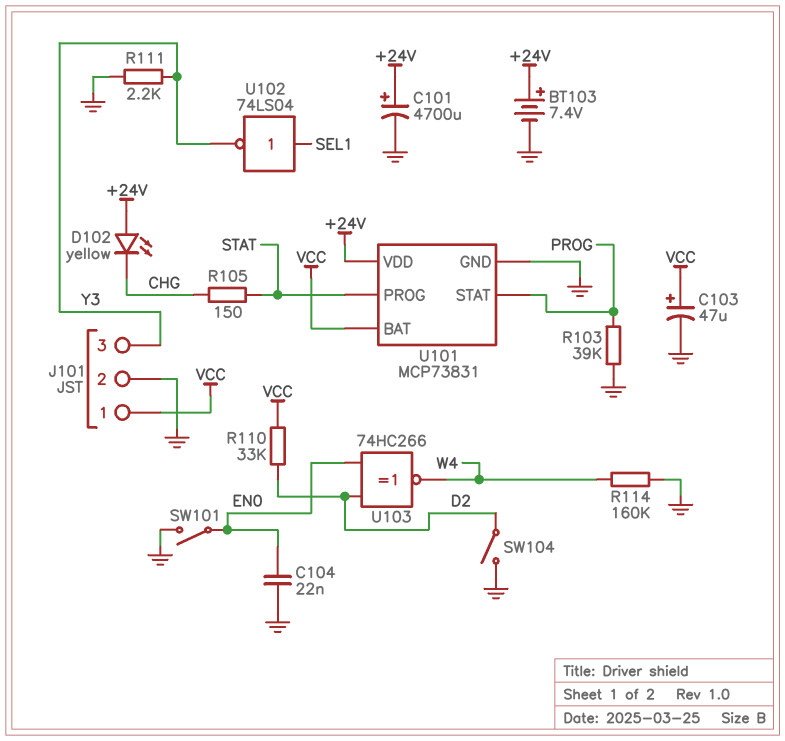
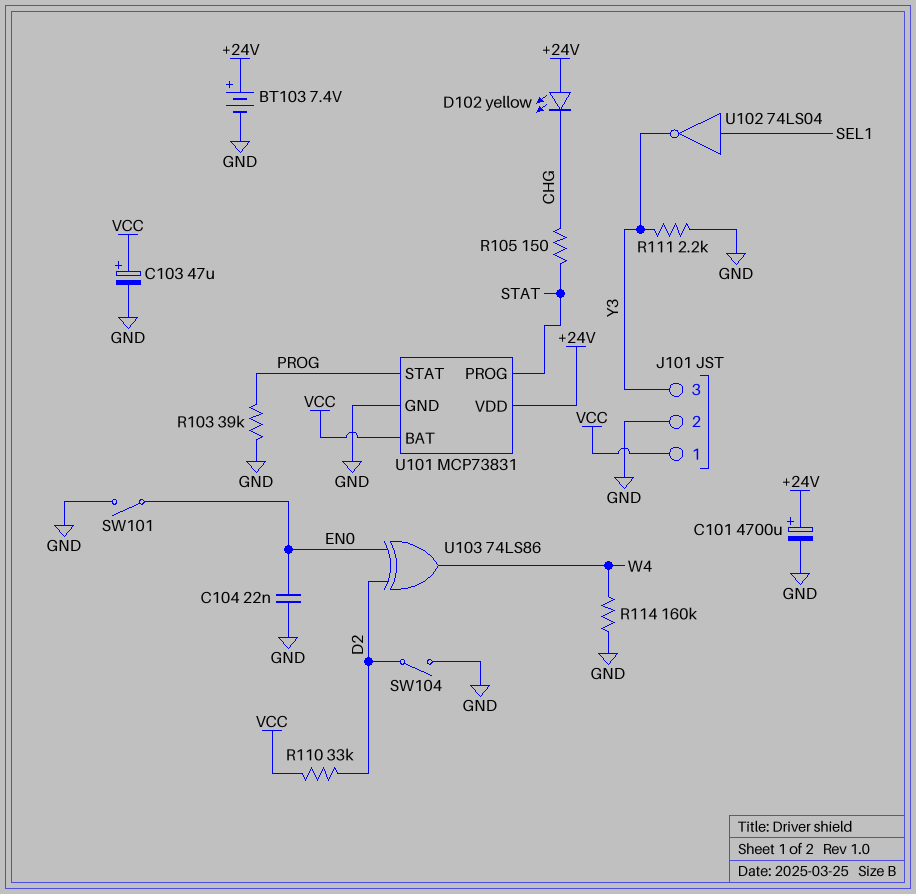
U103: XNOR 74HC266 (in D2, in EN0, out W4) -> XOR 74LS86 (in D2, in EN0, out W4)

